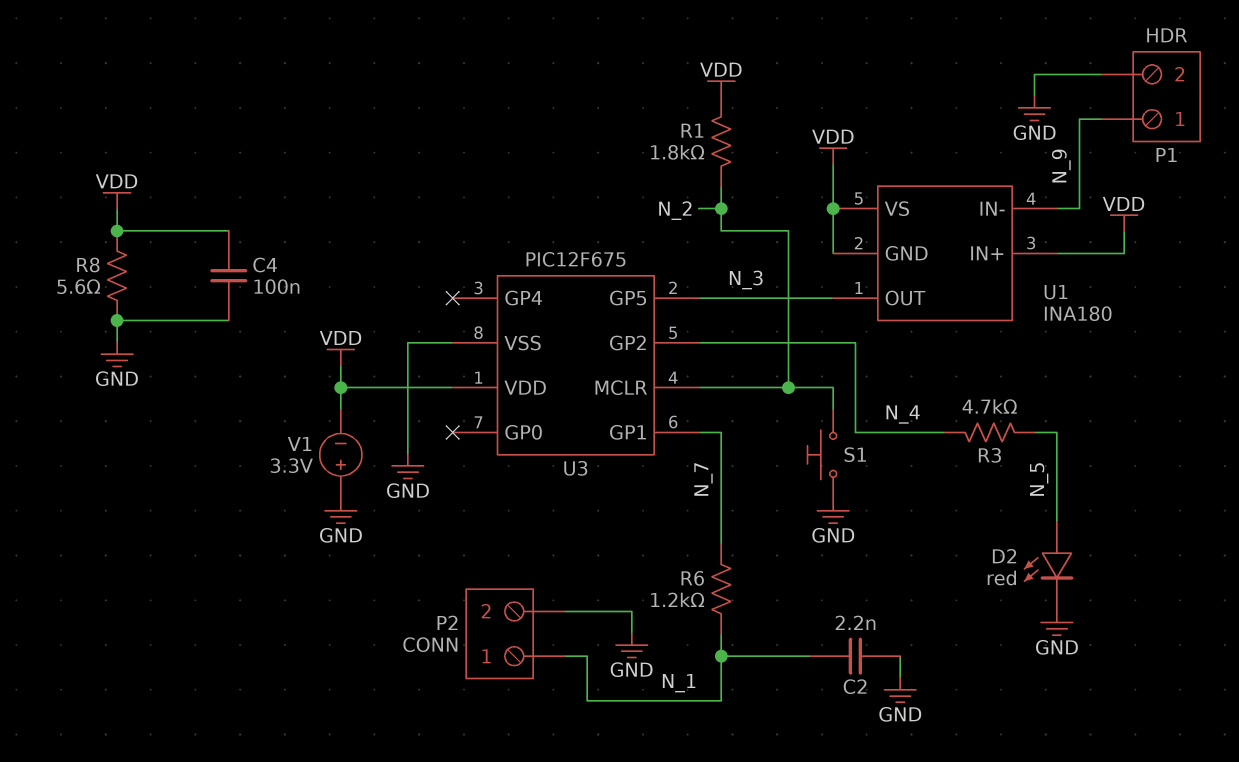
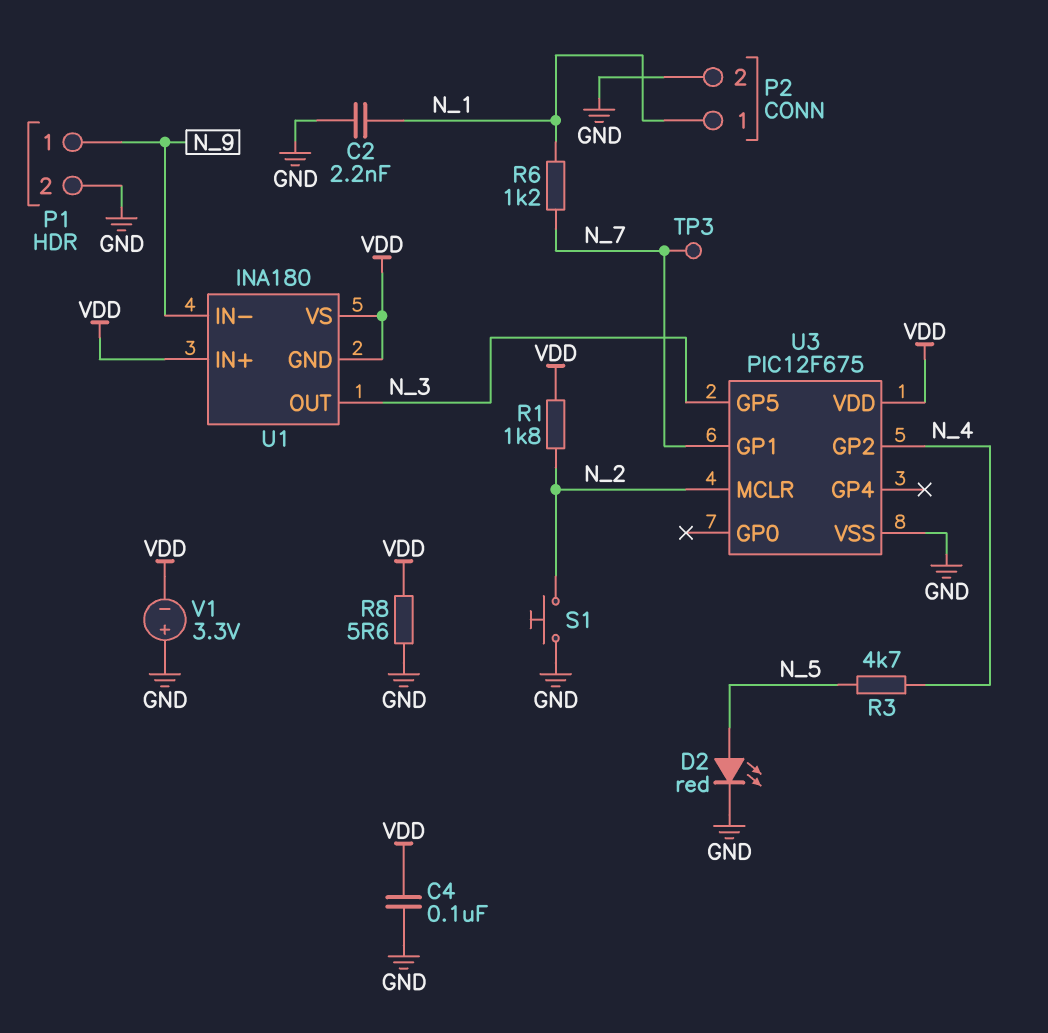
TP3: none -> test point (N_7)

